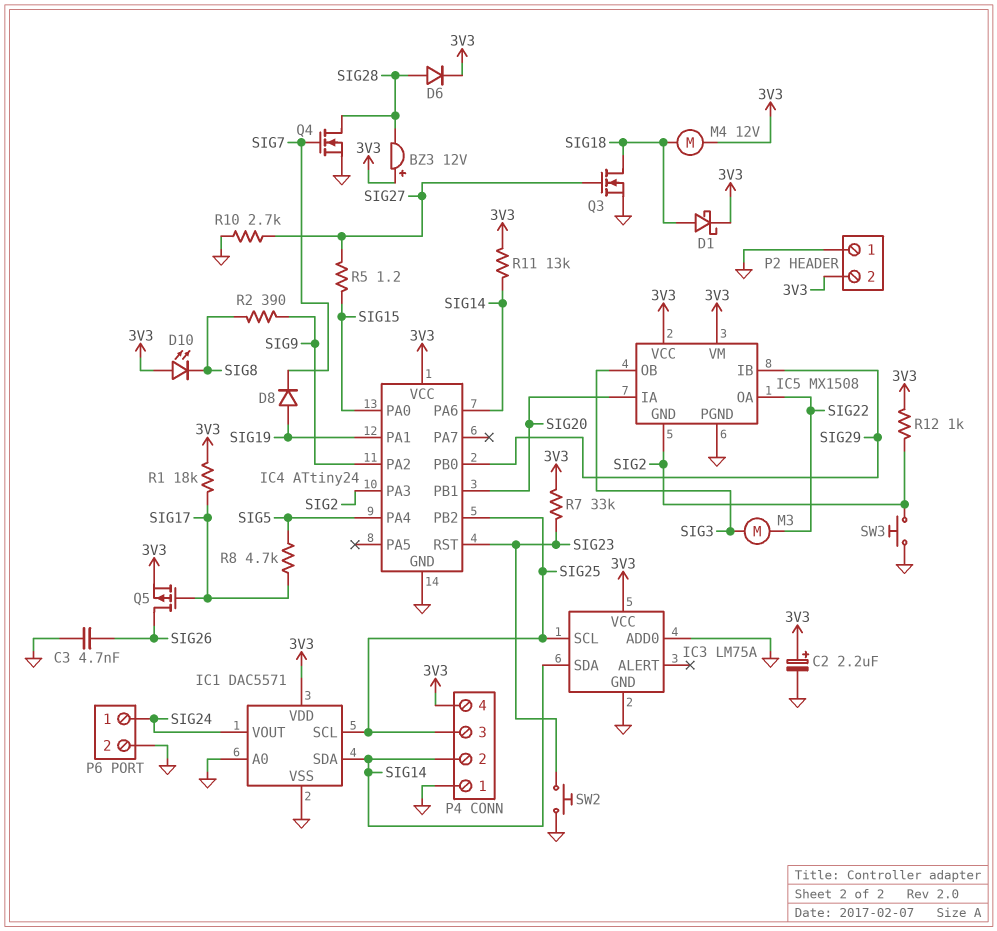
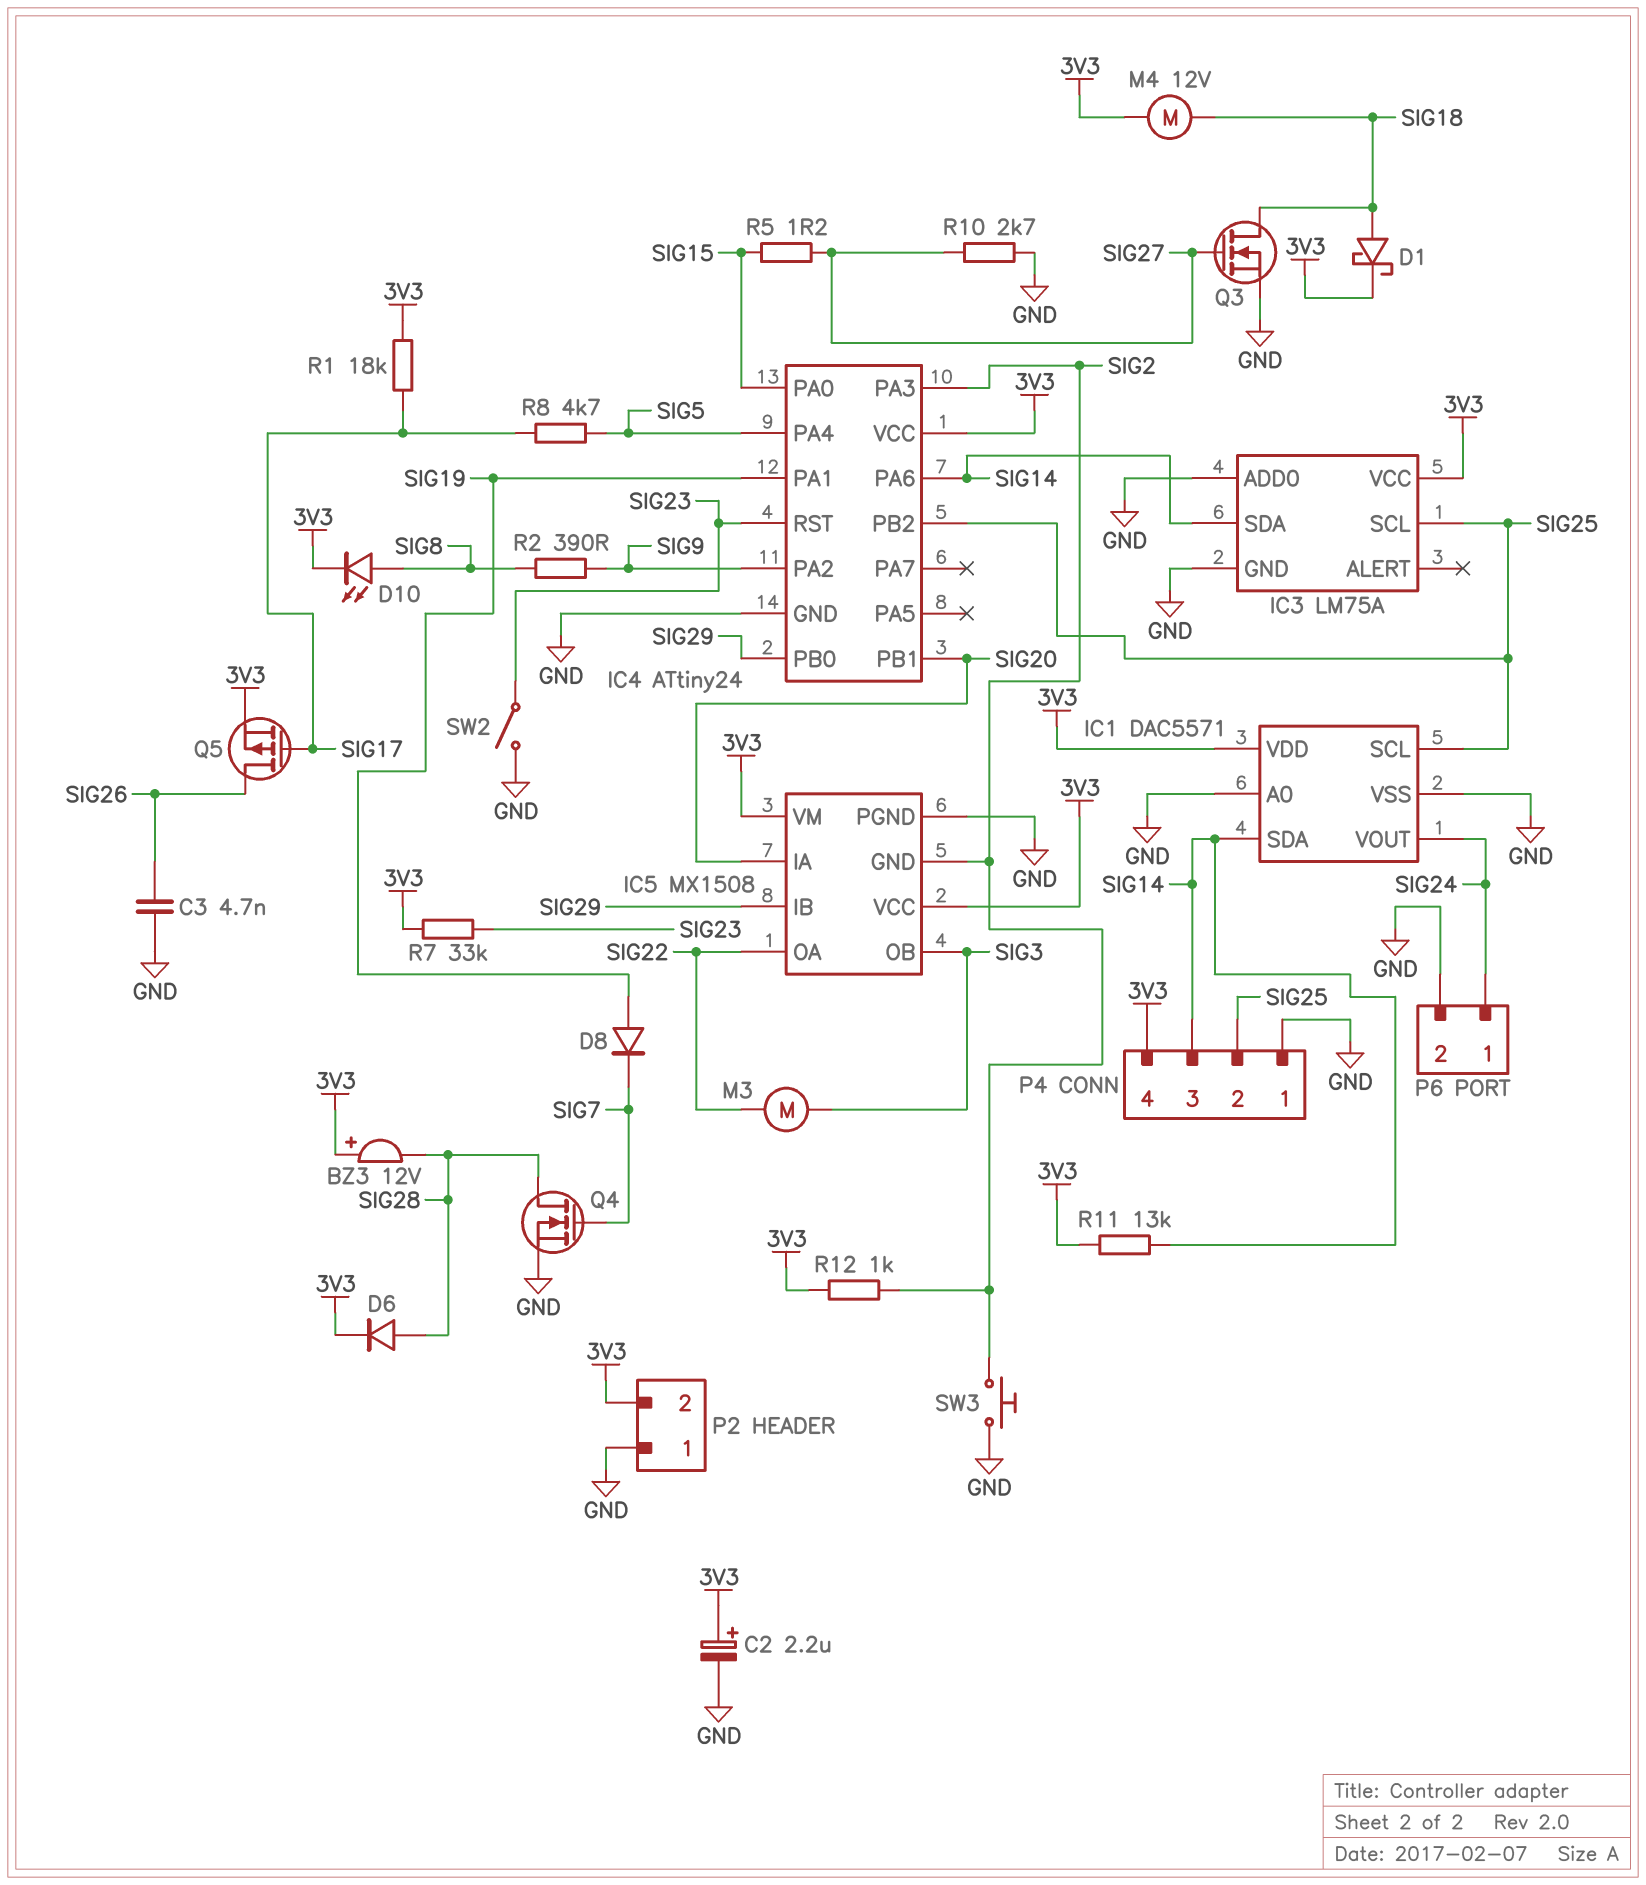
D10: LED (A 3V3, K SIG8) -> LED (A SIG8, K 3V3)
P4 pin 2: SIG14 -> SIG25
P4 pin 3: SIG25 -> SIG14
SW2: button (GND, SIG23) -> switch (GND, SIG23)

